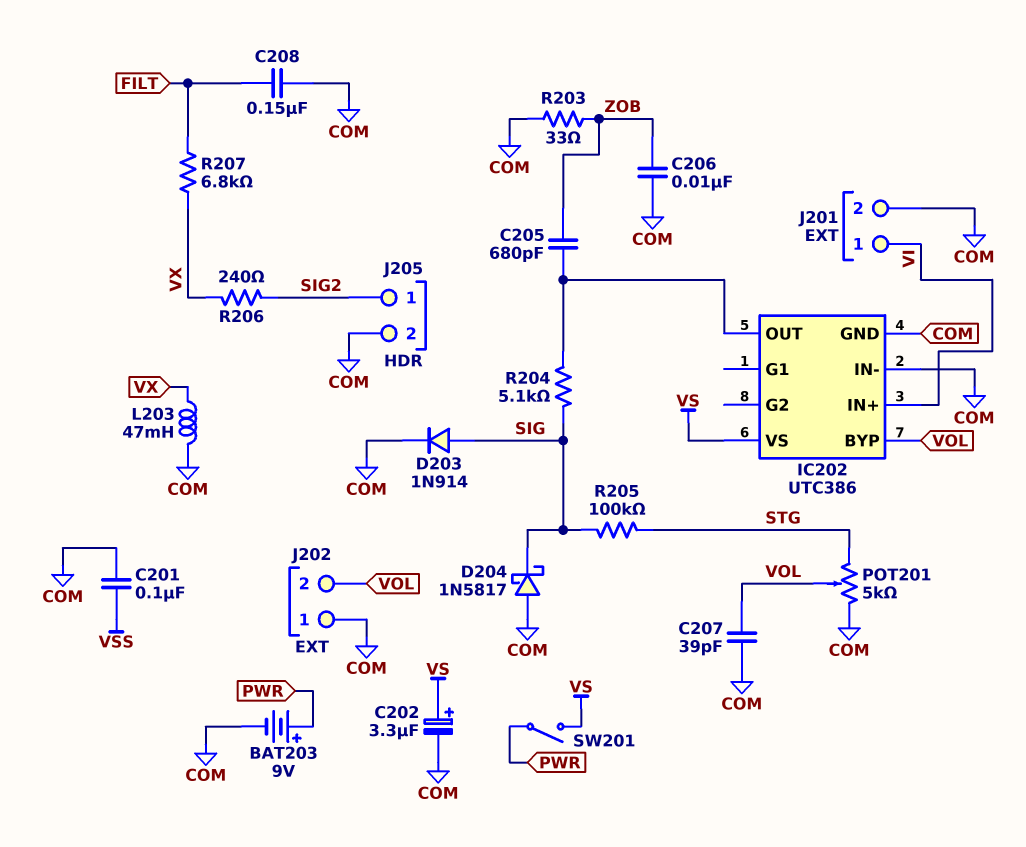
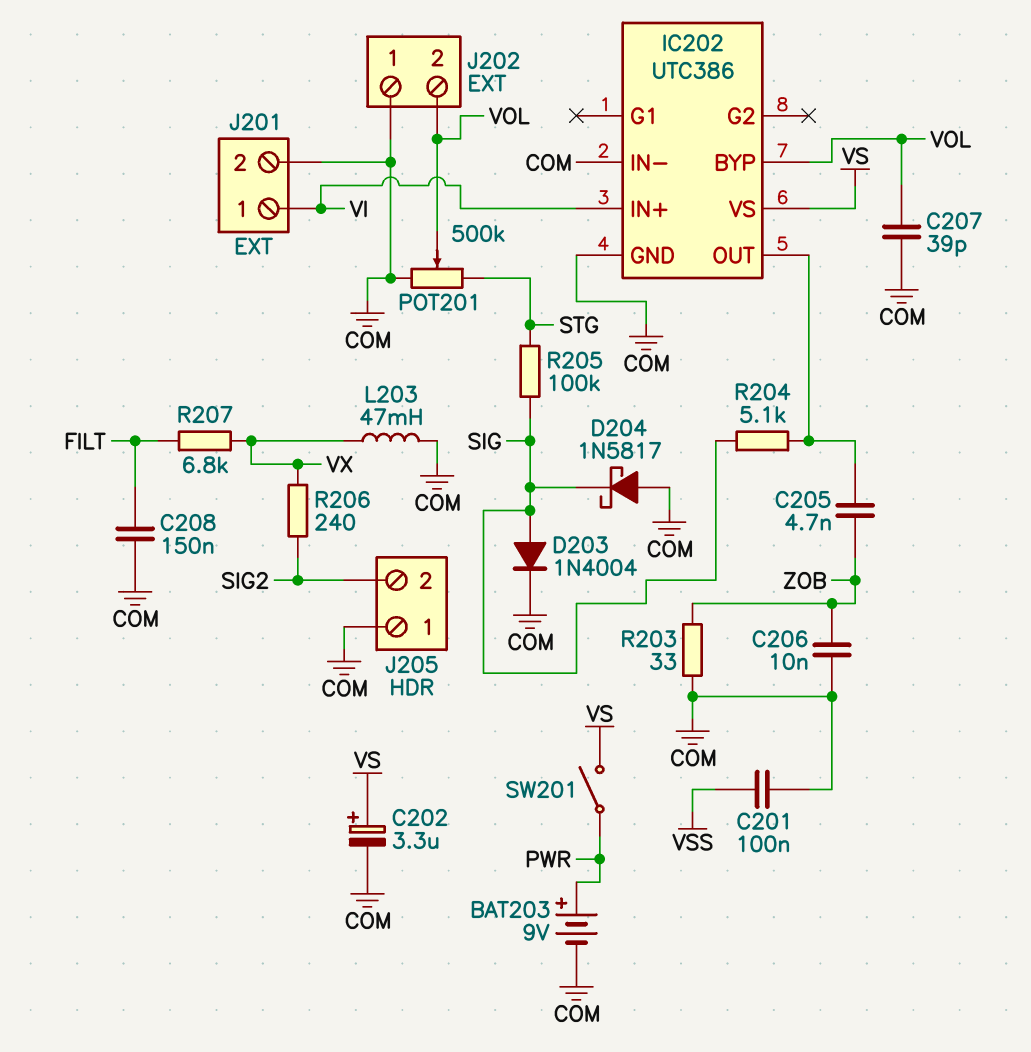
C205: 680pF (IC202/OUT, ZOB) -> 4.7nF (IC202/OUT, ZOB)
D203: diode 1N914 (A SIG, K COM) -> diode 1N4004 (A SIG, K COM)
J205 pin 1: SIG2 -> COM
J205 pin 2: COM -> SIG2
POT201: 5k (COM, STG, wiper VOL) -> 500k (COM, STG, wiper VOL)

